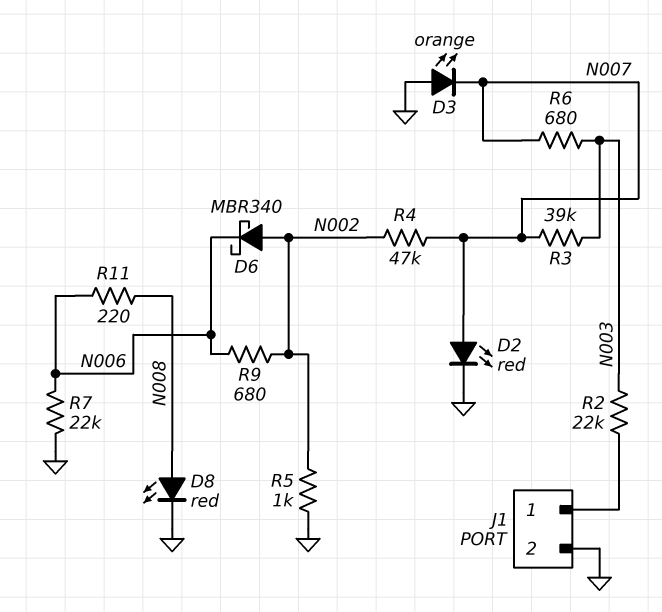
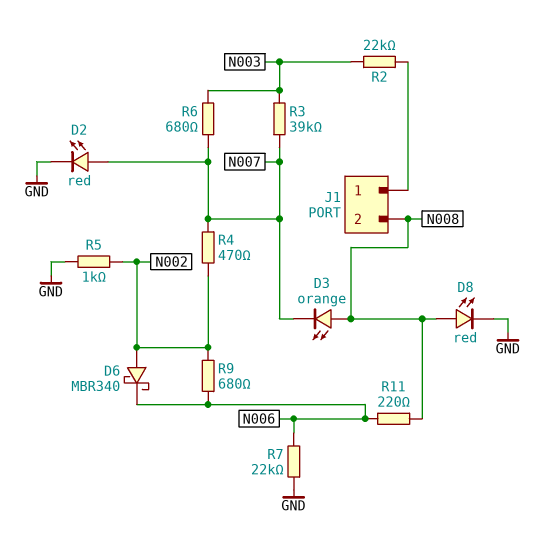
D3: LED orange (A GND, K N007) -> LED orange (A N008, K N007)
J1 pin 2: GND -> N008
R4: 47k (N002, N007) -> 470 (N002, N007)

